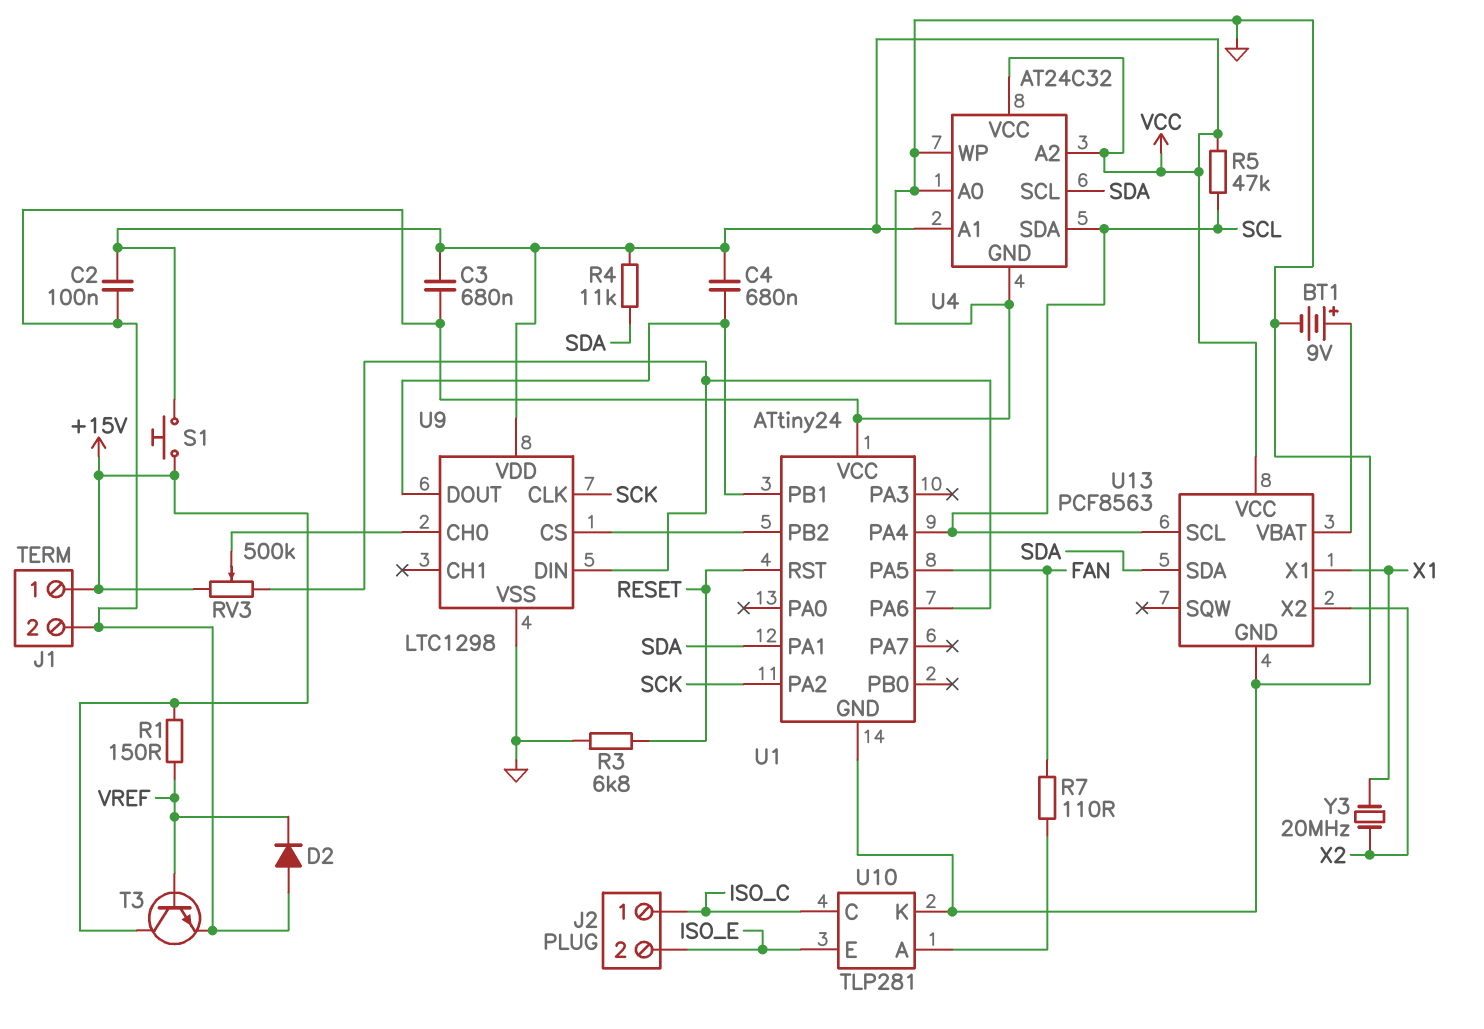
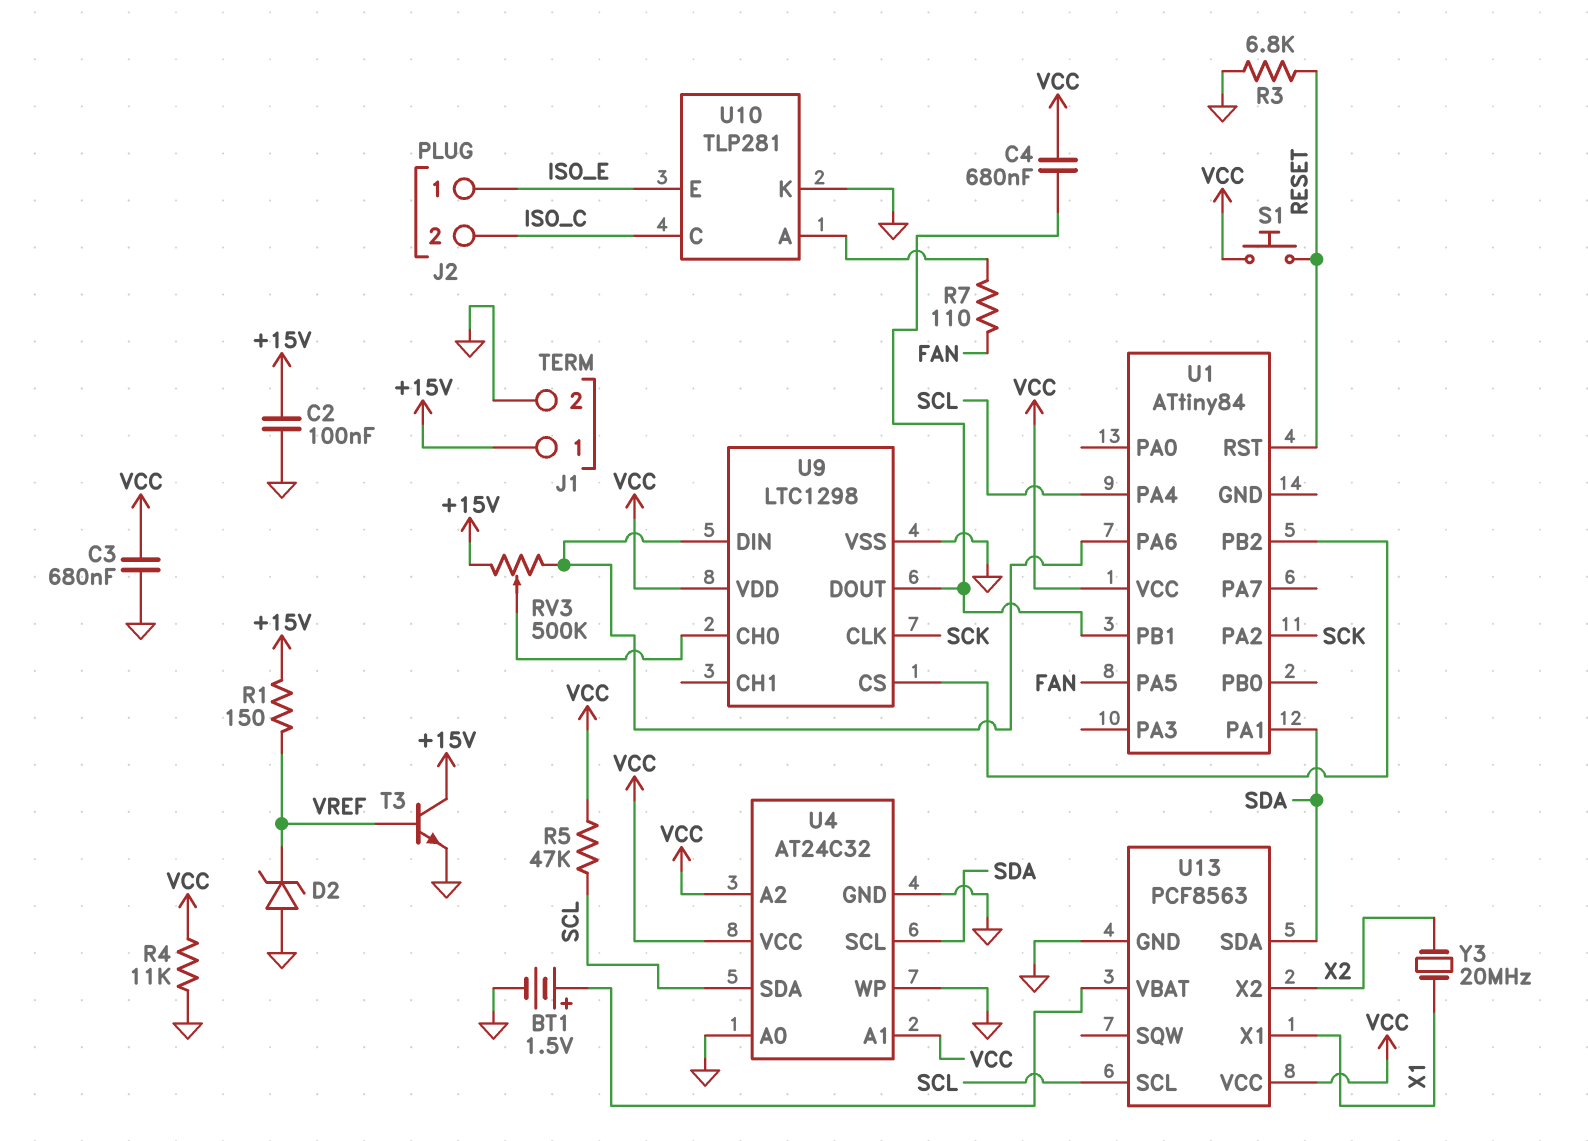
BT1: 9V (plus U13/VBAT, minus GND) -> 1.5V (plus U13/VBAT, minus GND)
C2: 100nF (GND, VCC) -> 100nF (+15V, GND)
D2: diode (A GND, K VREF) -> zener (A GND, K VREF)
J2 pin 1: ISO_C -> ISO_E
J2 pin 2: ISO_E -> ISO_C
R4: 11k (SDA, VCC) -> 11k (GND, VCC)
S1: button (+15V, VCC) -> button (RESET, VCC)
U1: ATtiny24 -> ATtiny84
U1 pin GND: GND -> none
U1 pin VCC: GND -> VCC

